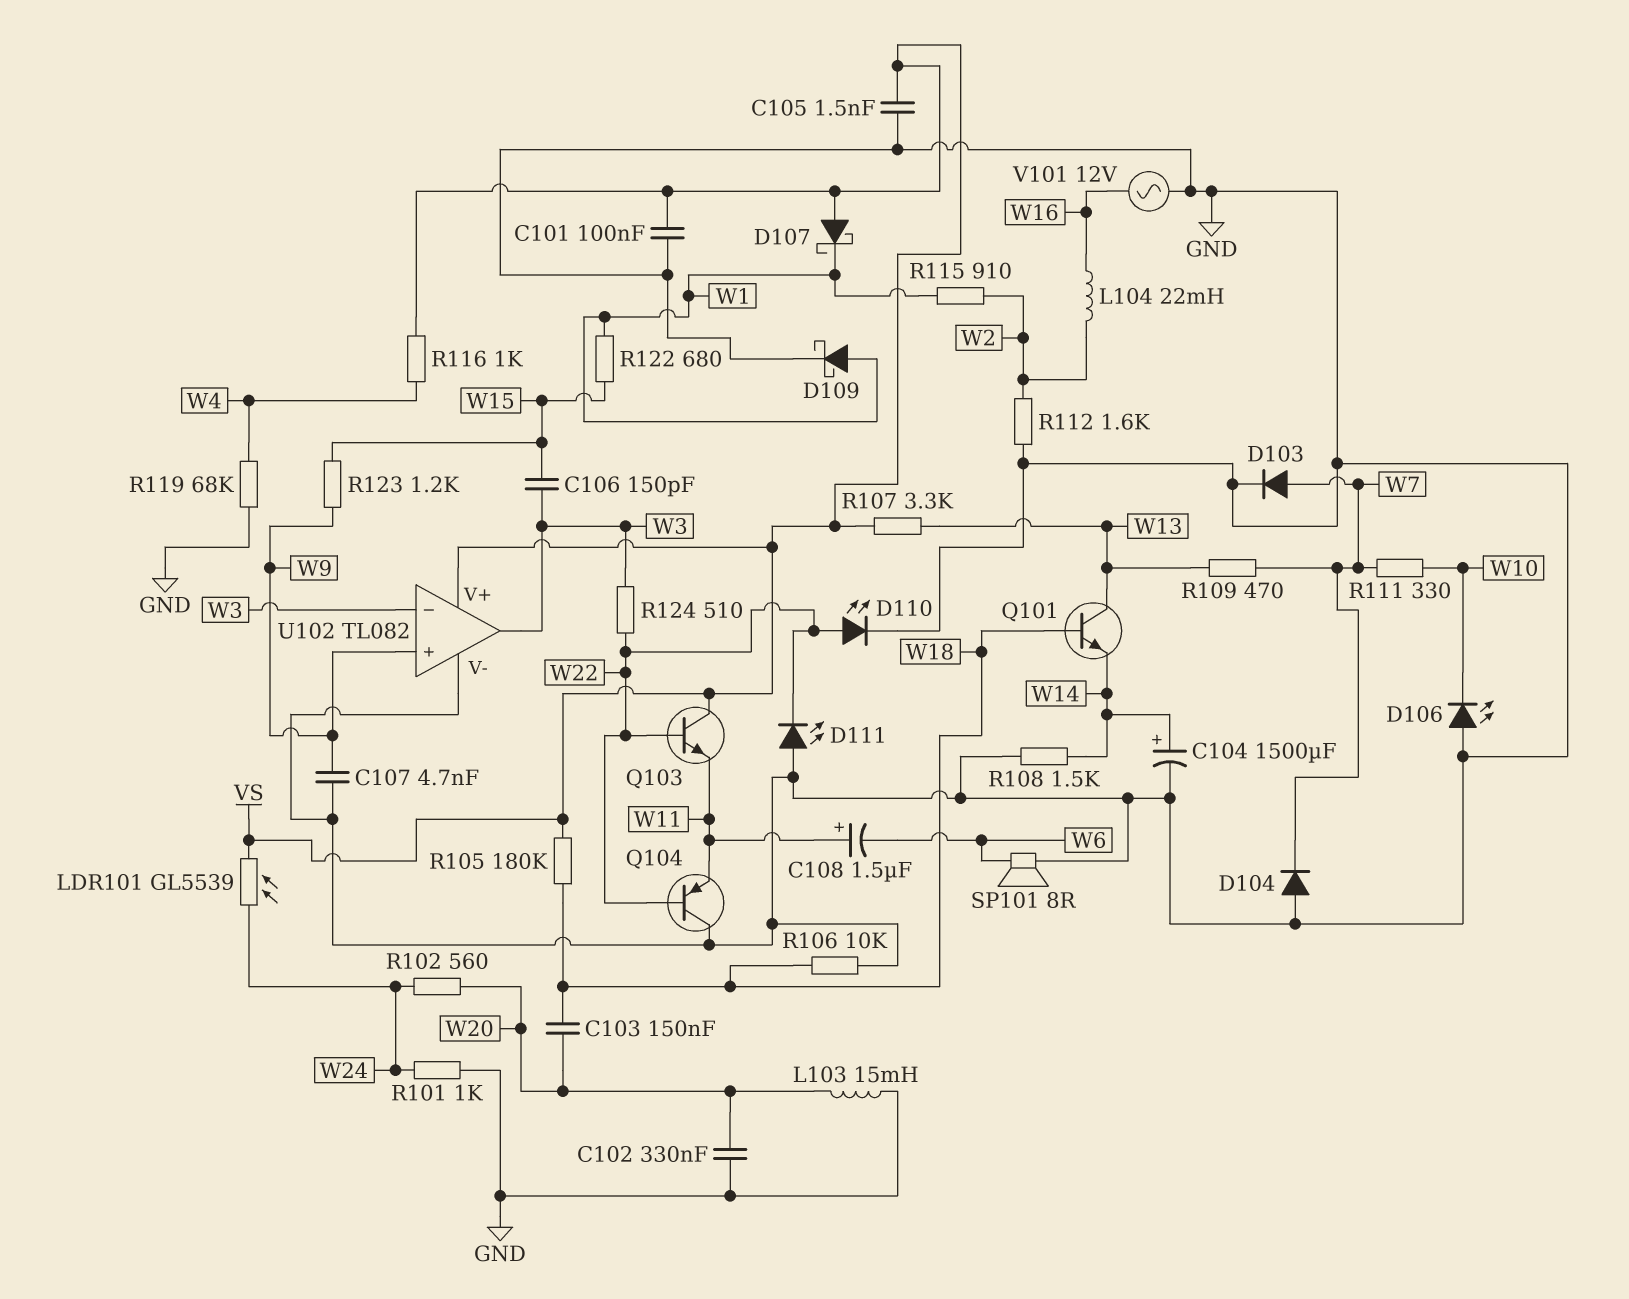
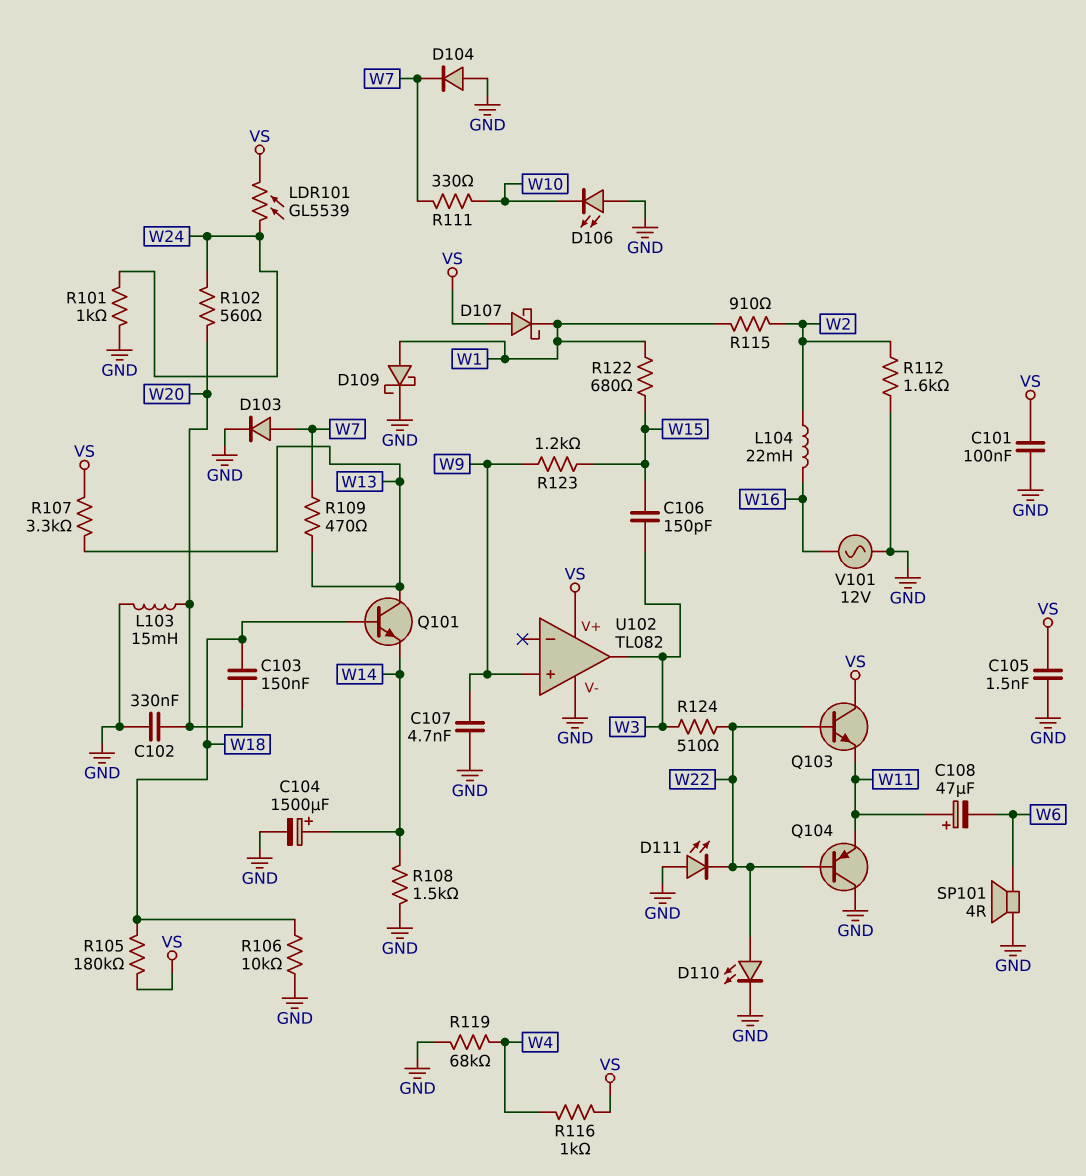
C108: 1.5uF (plus W11, minus W6) -> 47uF (plus W11, minus W6)
SP101: speaker 8R (GND, W6) -> speaker 4R (GND, W6)
U102 pin in-: W3 -> none

